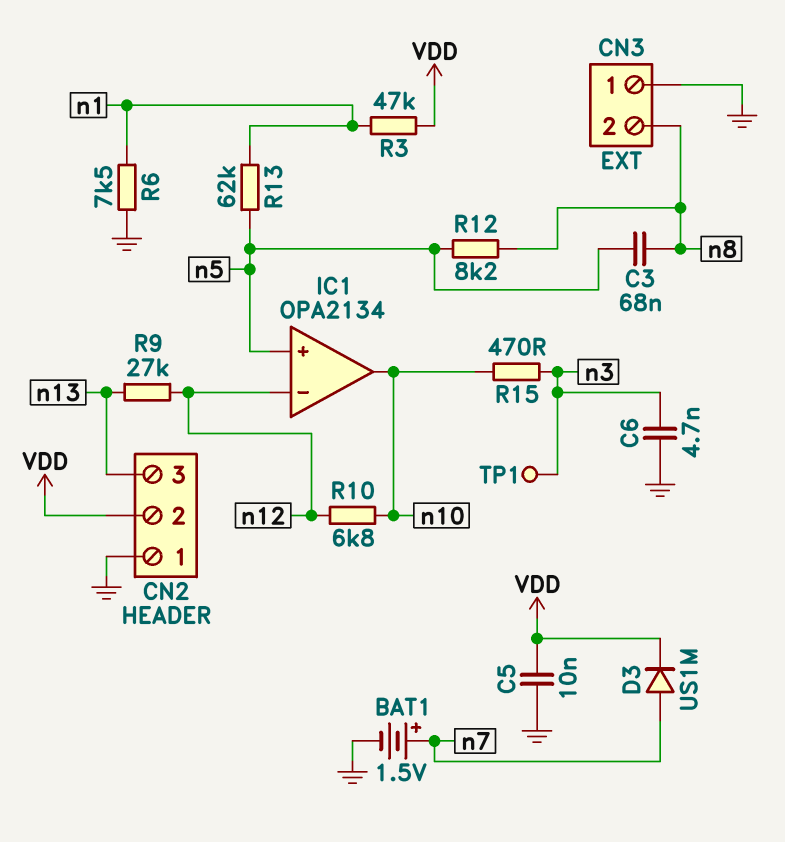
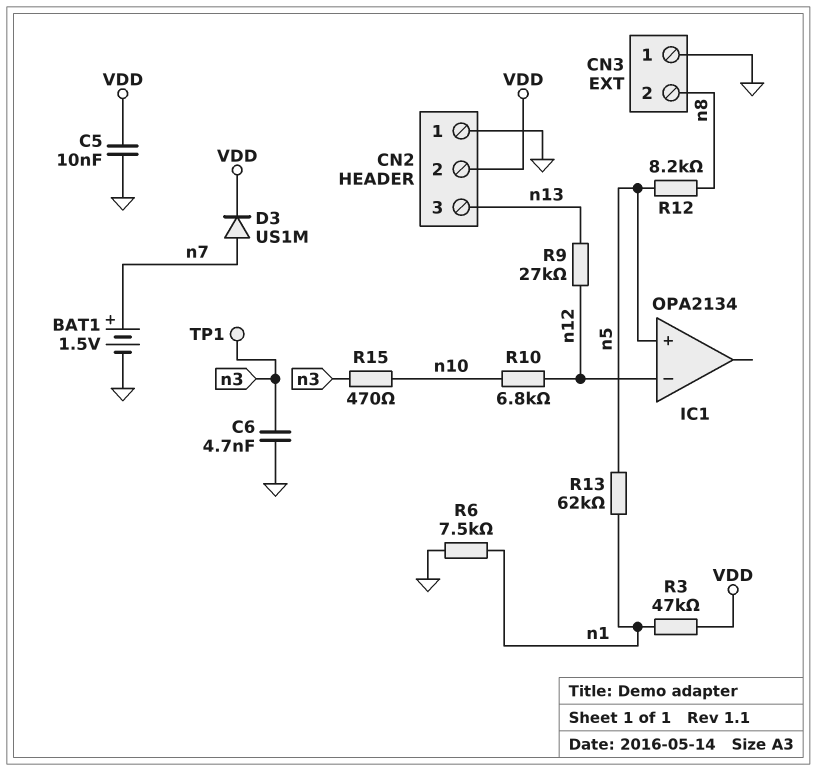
C3: 68nF (n5, n8) -> none
IC1 pin out: n10 -> none

